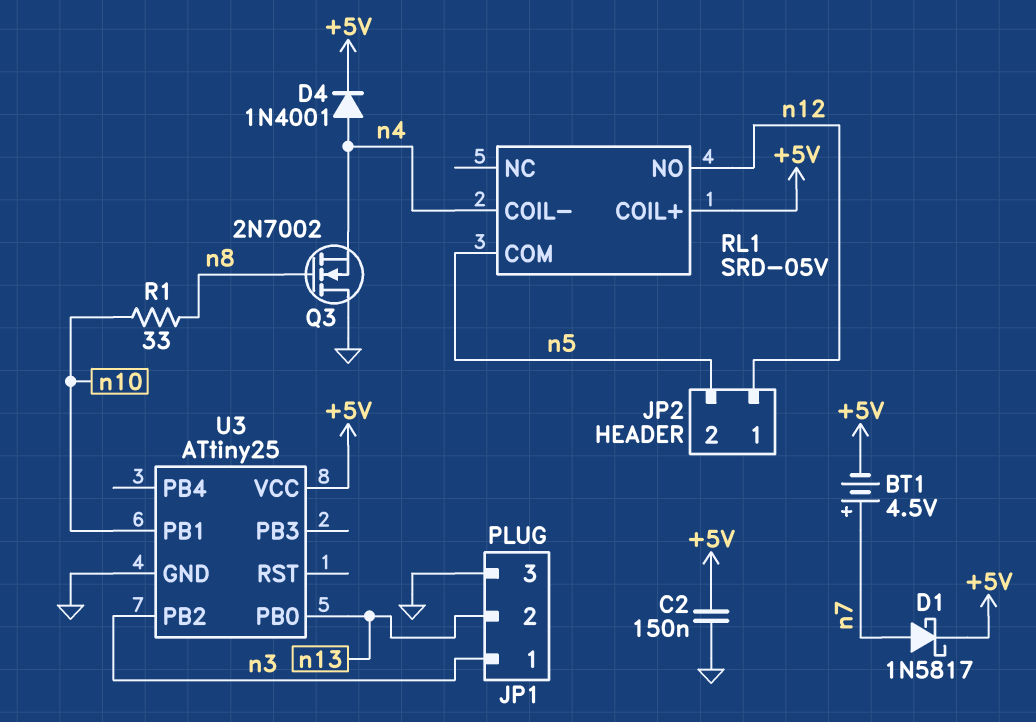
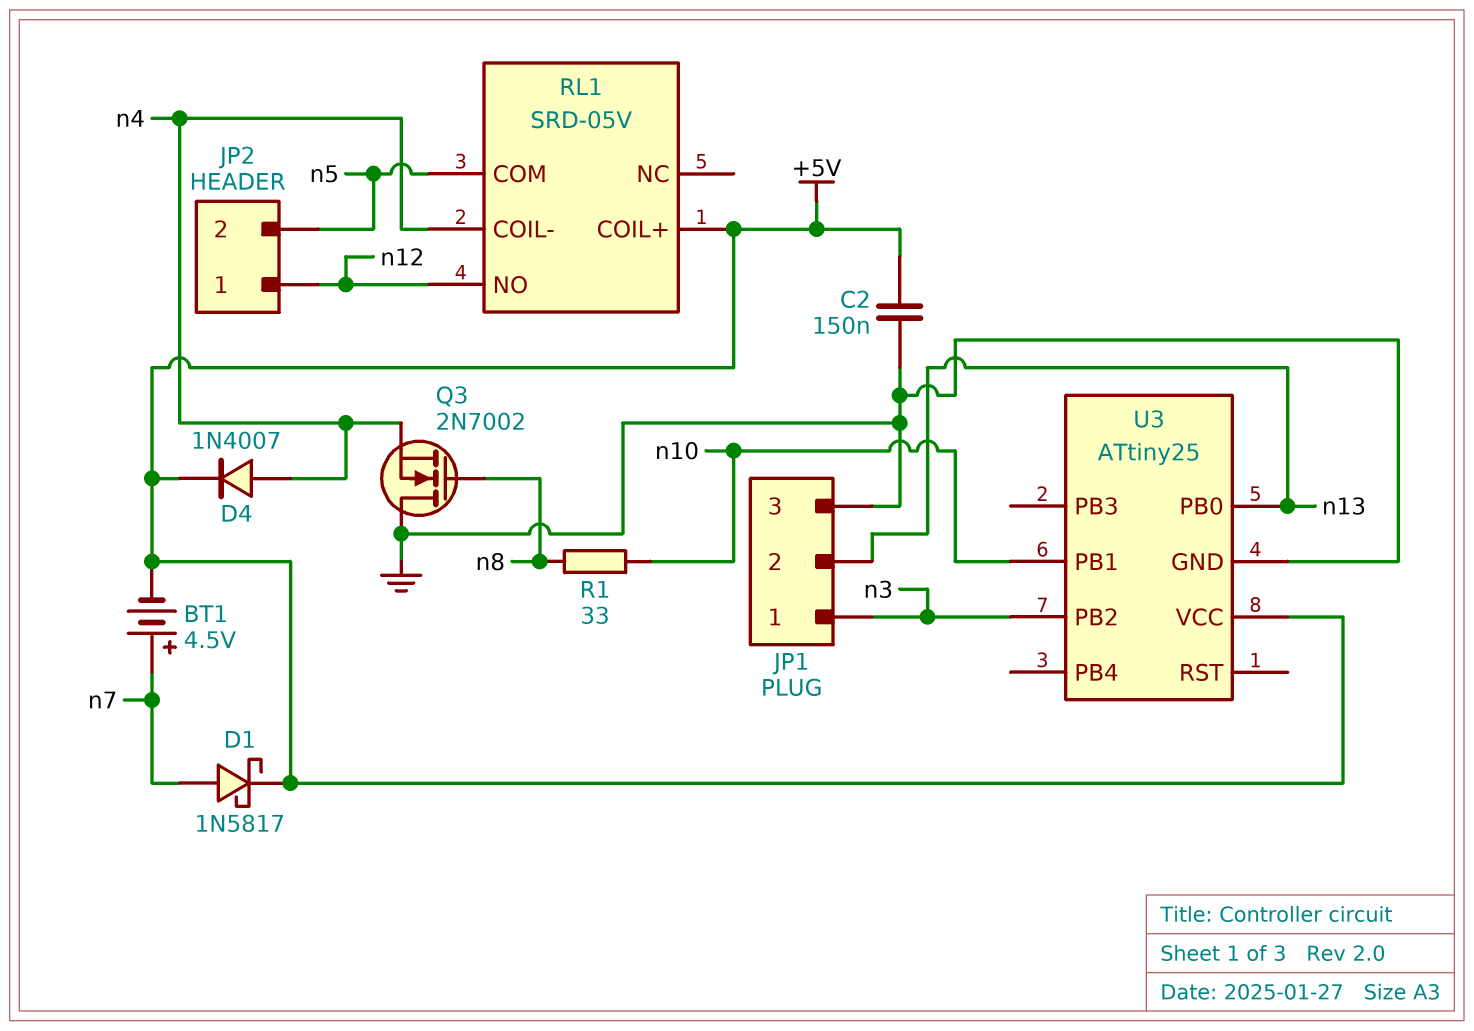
D4: diode 1N4001 (A n4, K +5V) -> diode 1N4007 (A n4, K +5V)

